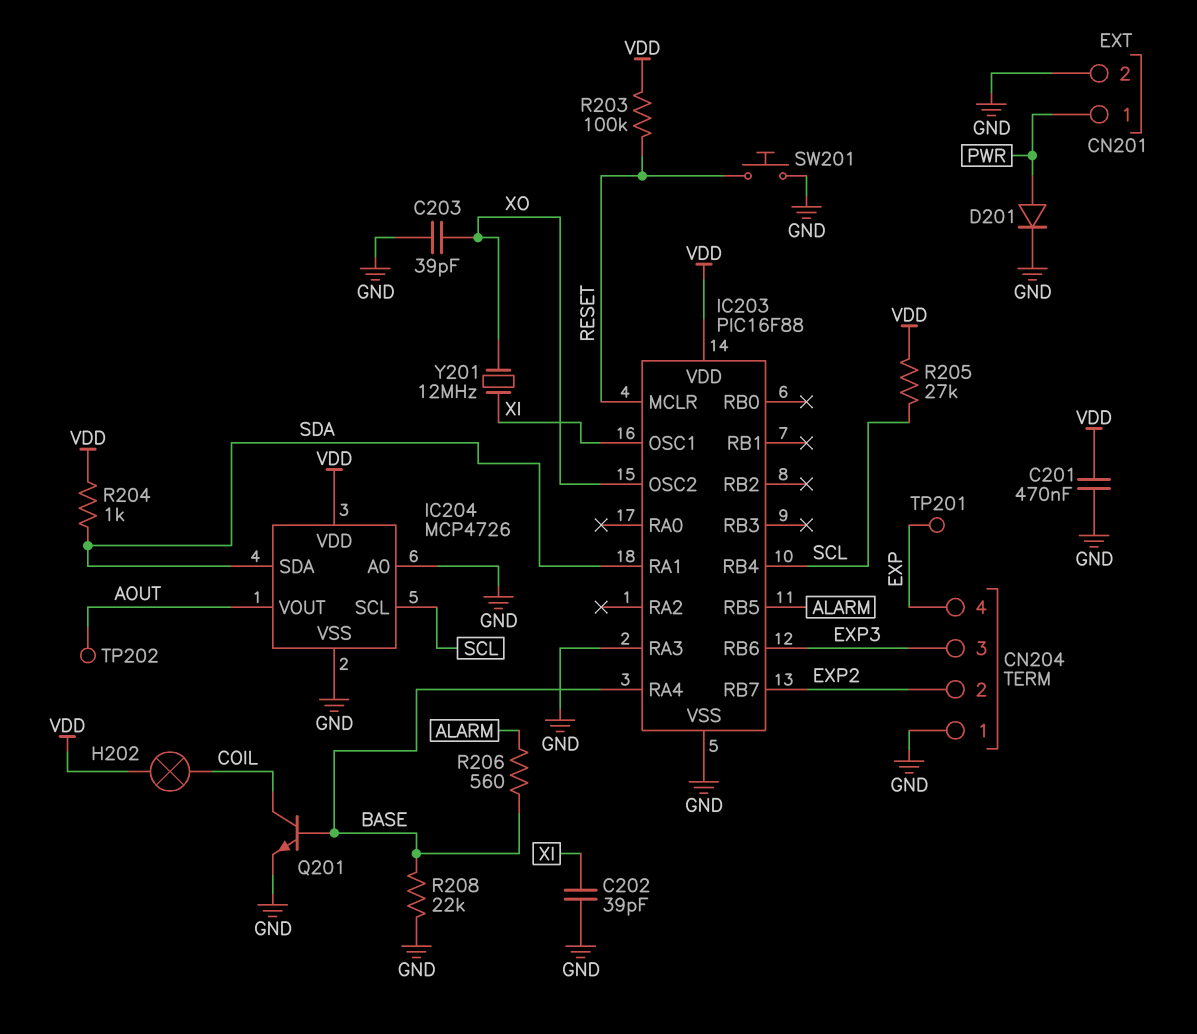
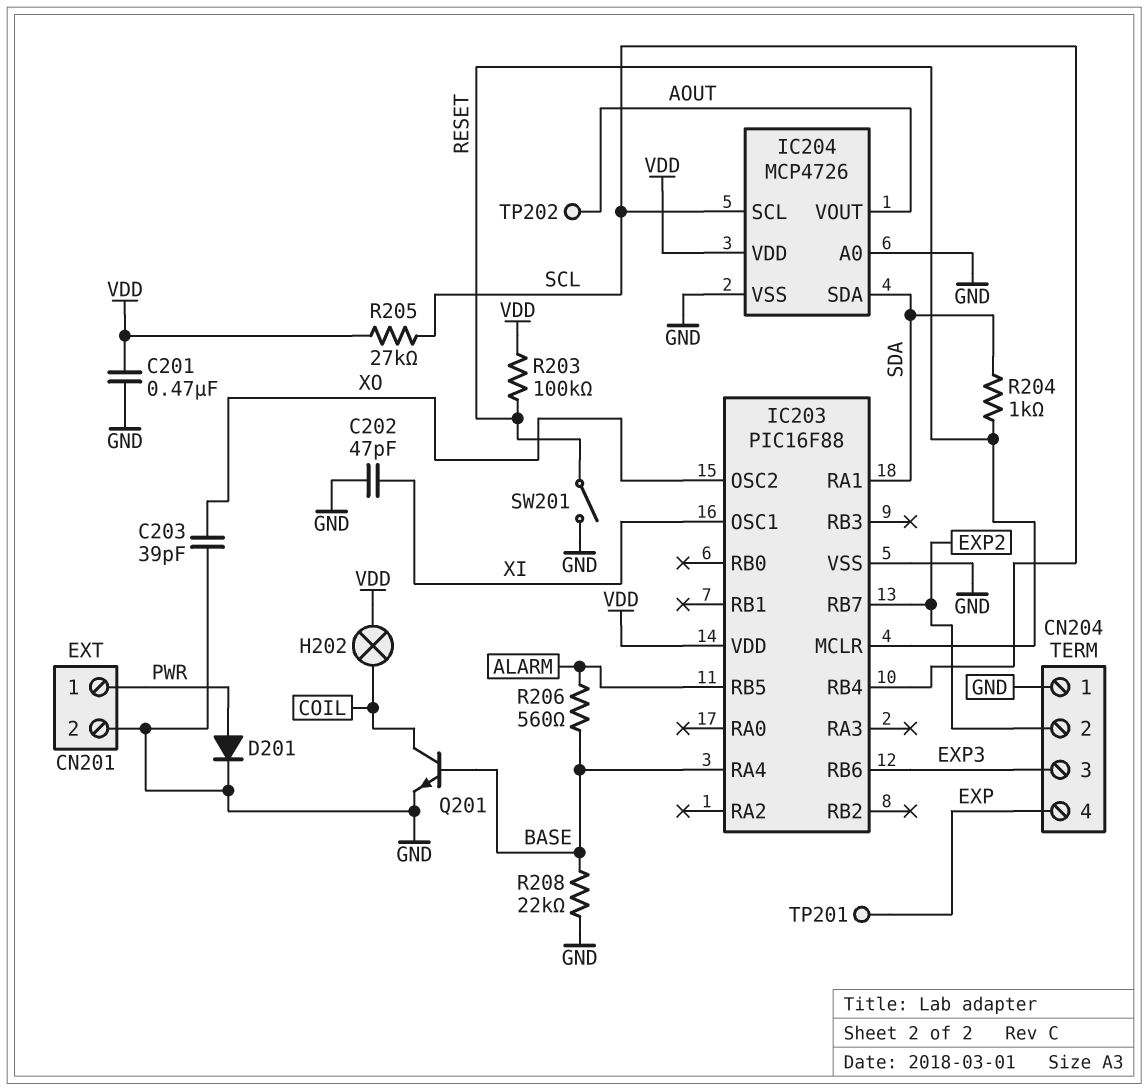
C202: 39pF (GND, XI) -> 47pF (GND, XI)
IC203 pin RA3: GND -> none
R204: 1k (SDA, VDD) -> 1k (RESET, SDA)
SW201: button (GND, RESET) -> switch (GND, RESET)
Y201: 12MHz (XI, XO) -> none

